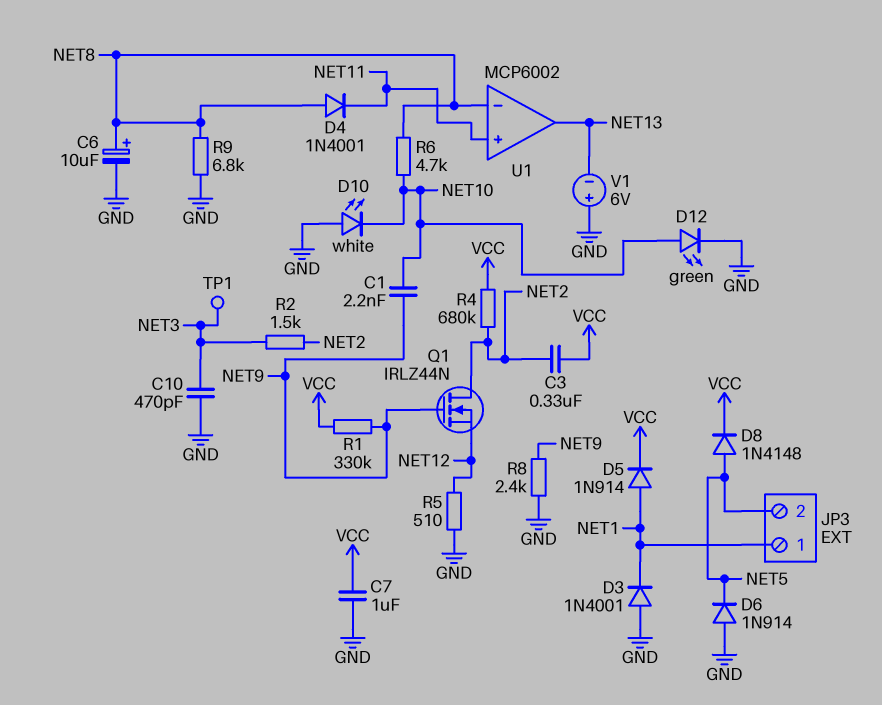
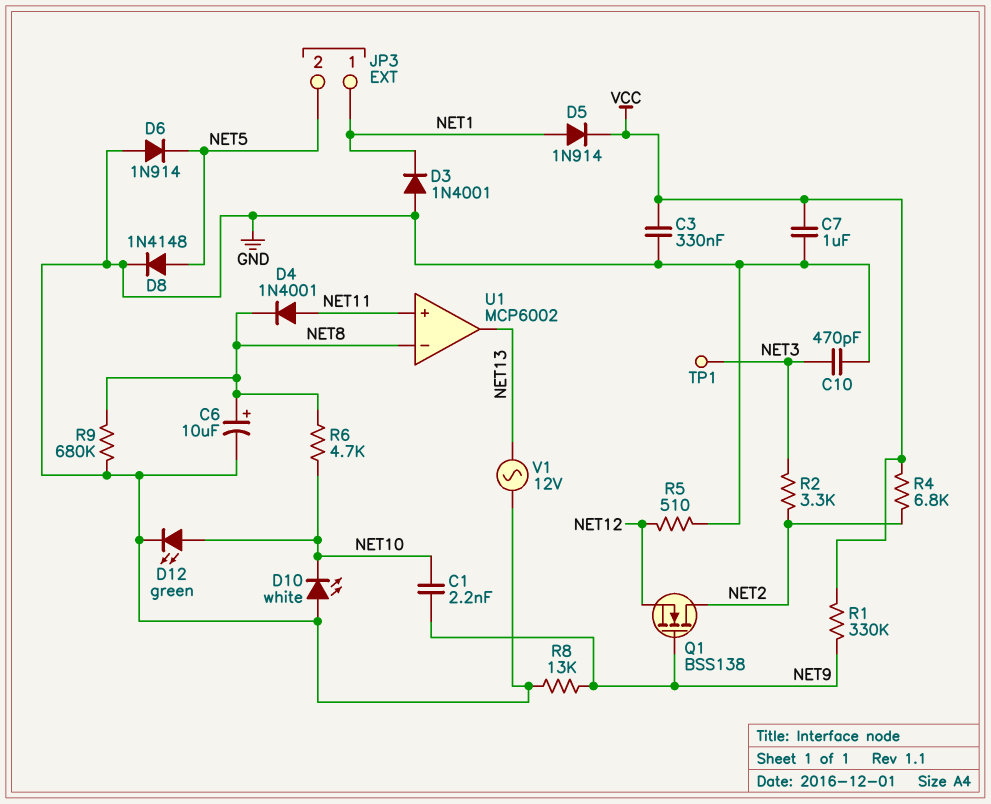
C3: 330nF (NET2, VCC) -> 330nF (GND, VCC)
D4: diode 1N4001 (A NET8, K NET11) -> diode 1N4001 (A NET11, K NET8)
D8: diode 1N4148 (A NET5, K VCC) -> diode 1N4148 (A NET5, K GND)
Q1: NMOS IRLZ44N (G NET9, D NET2, S NET12) -> NMOS BSS138 (G NET9, D NET2, S NET12)
R2: 1.5k (NET2, NET3) -> 3.3k (NET2, NET3)
R4: 680k (NET2, VCC) -> 6.8k (NET2, VCC)
R8: 2.4k (GND, NET9) -> 13k (GND, NET9)
R9: 6.8k (GND, NET8) -> 680k (GND, NET8)
V1: 6V (plus GND, minus NET13) -> AC 12V (GND, NET13)

